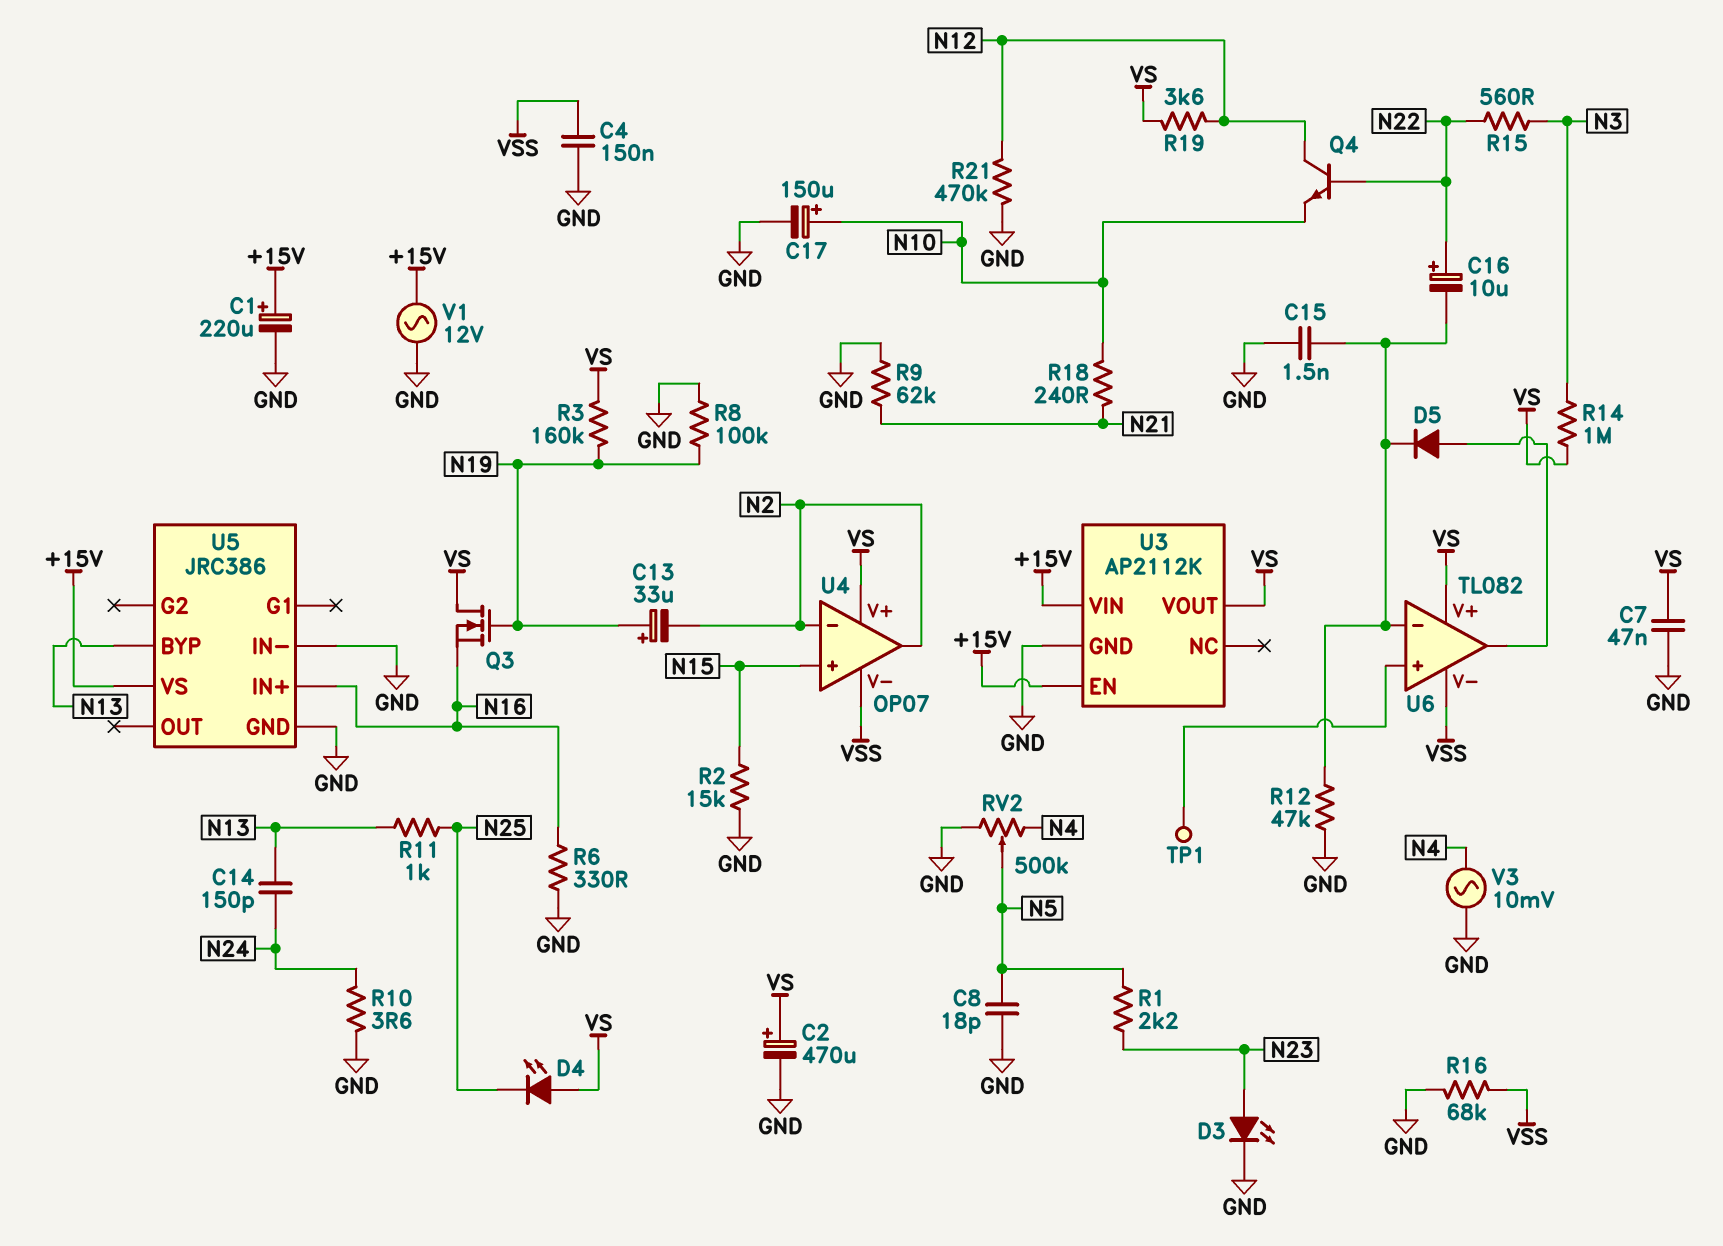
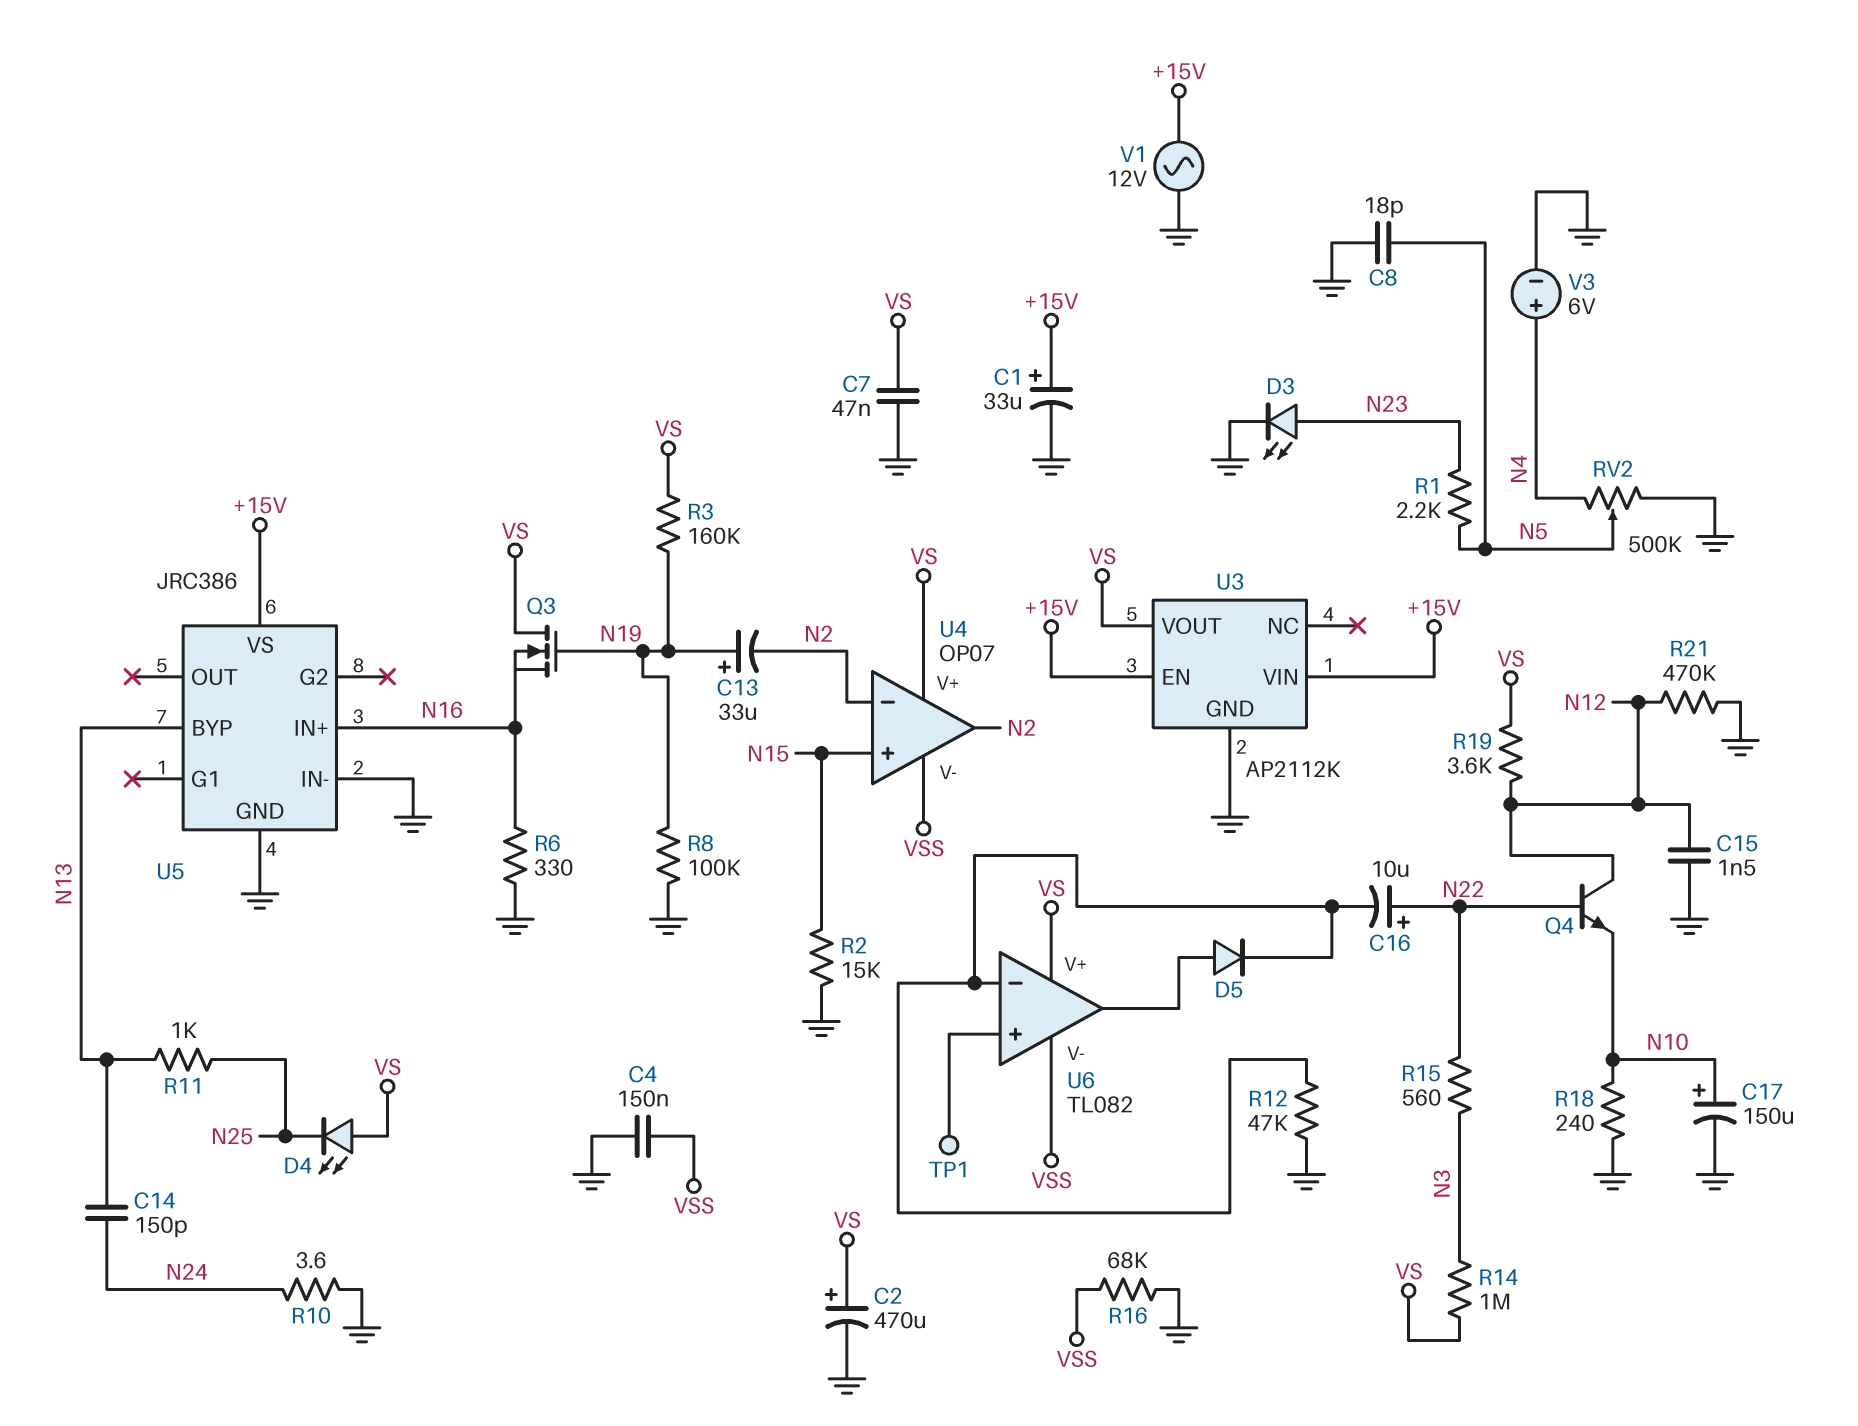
C1: 220uF (plus +15V, minus GND) -> 33uF (plus +15V, minus GND)
C15: 1.5nF (GND, U6/in-) -> 1.5nF (GND, N12)
R9: 62k (GND, N21) -> none
R18: 240 (N10, N21) -> 240 (GND, N10)
V3: AC 10mV (GND, N4) -> 6V (plus N4, minus GND)

